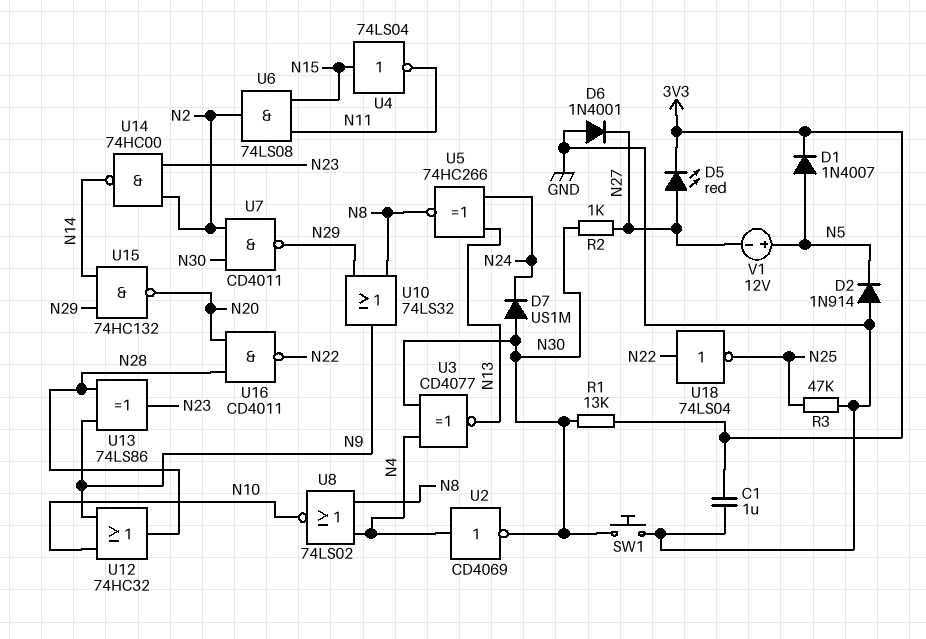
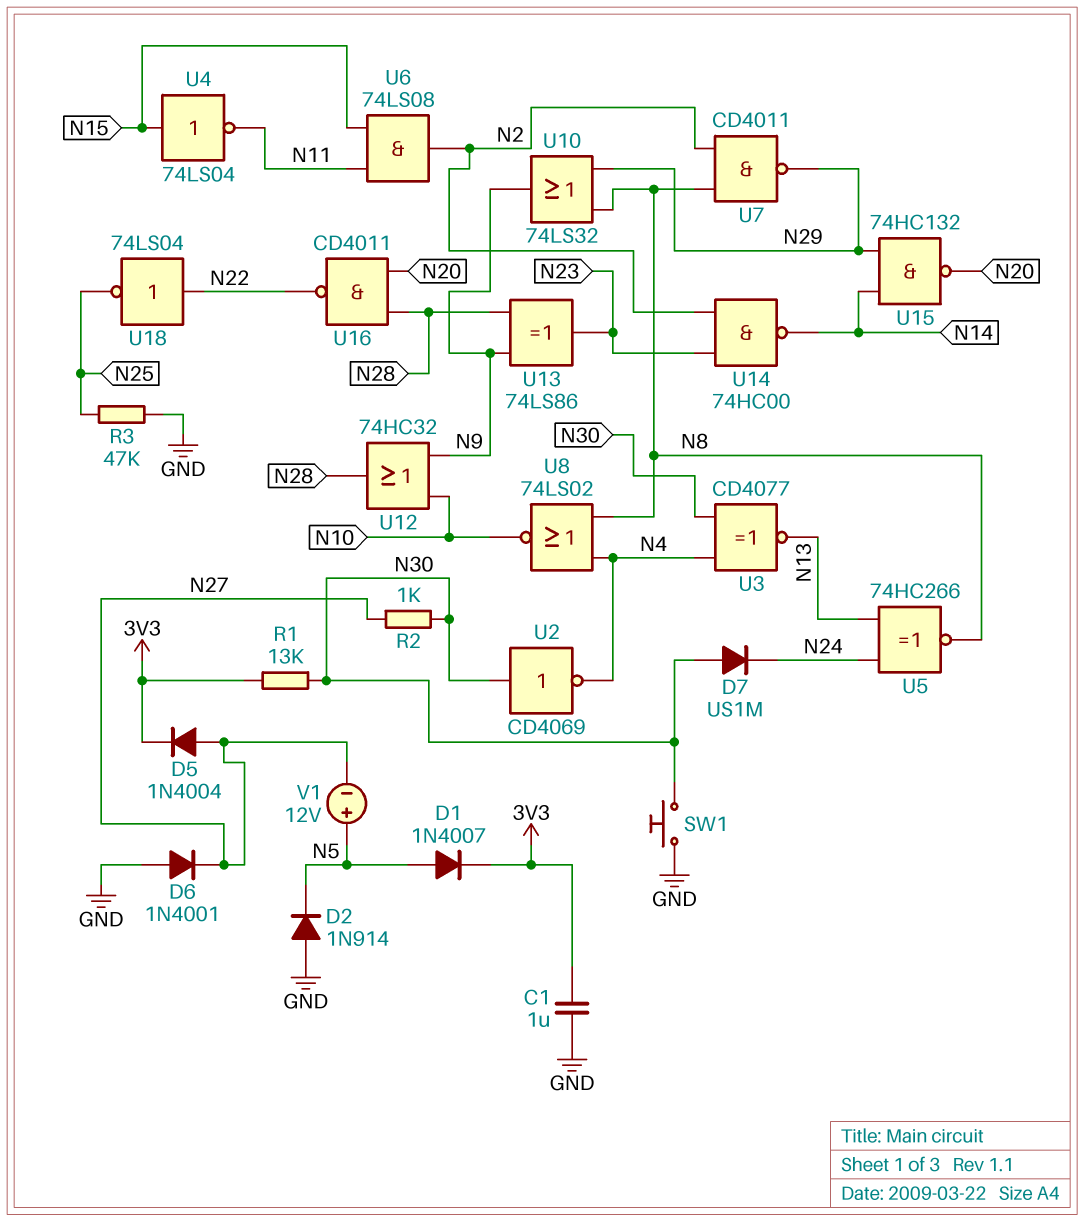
D5: LED red (A N27, K 3V3) -> diode 1N4004 (A N27, K 3V3)
U2: NOT CD4069 (in N4, out N30) -> NOT CD4069 (in N30, out N4)
U7: NAND CD4011 (in N2, in N30, out N29) -> NAND CD4011 (in N2, in N8, out N29)

